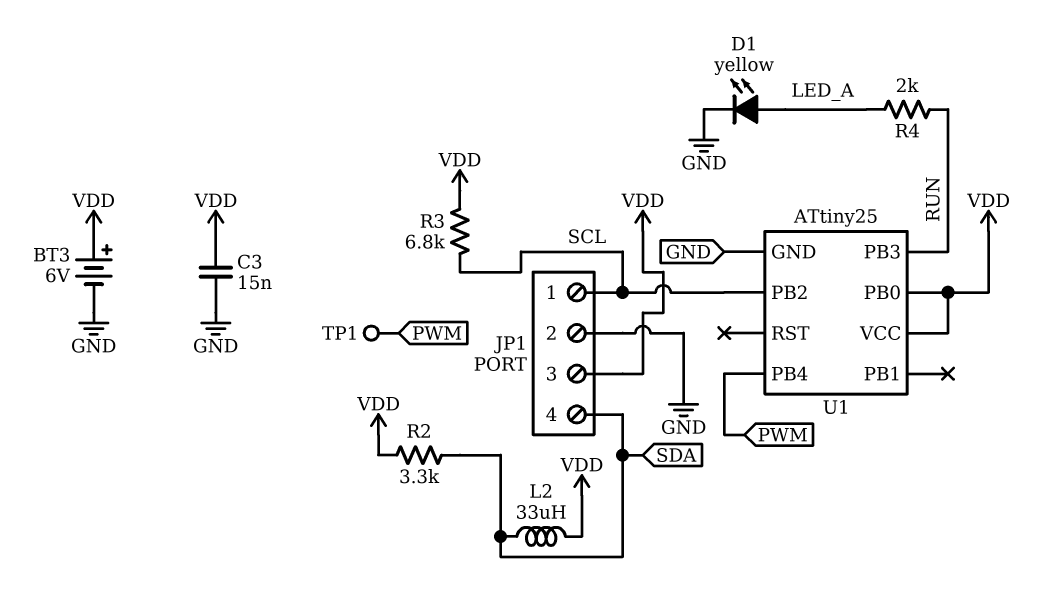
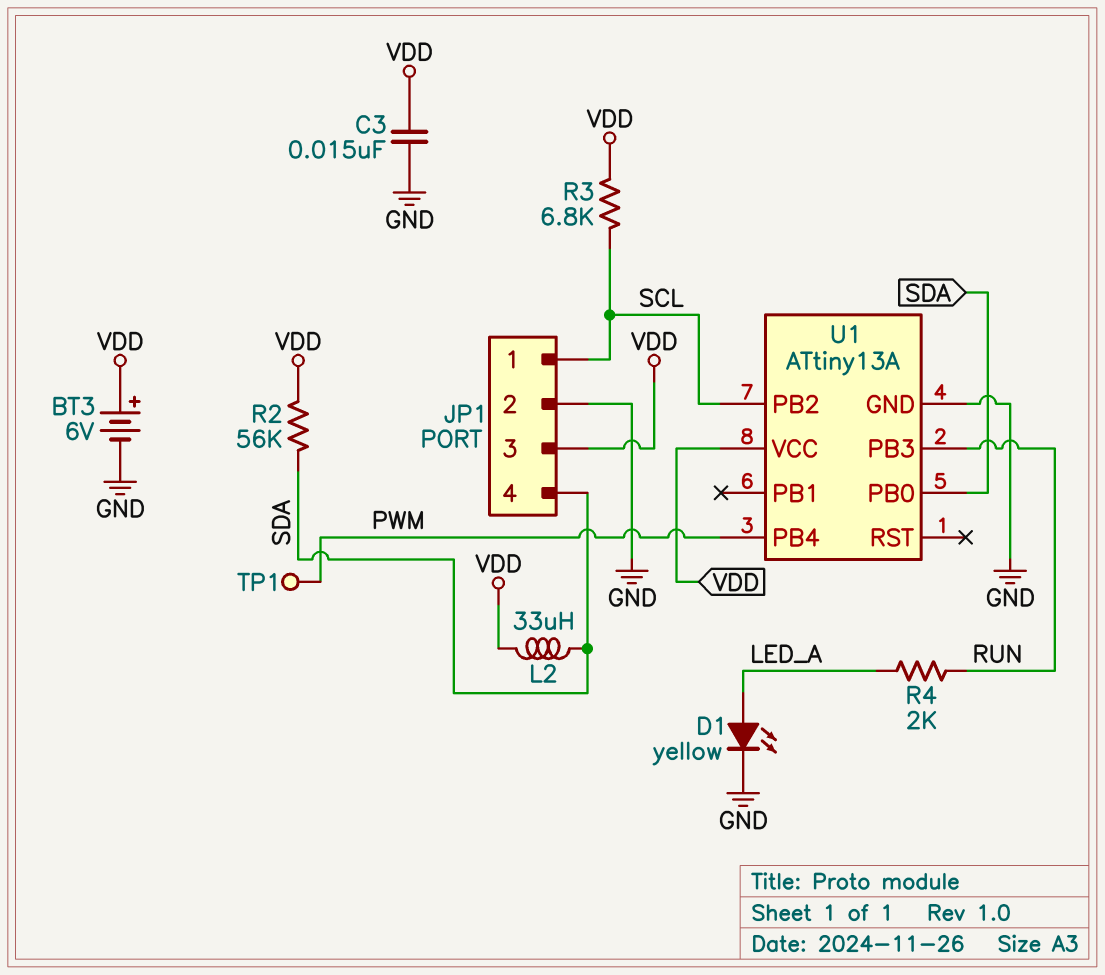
R2: 3.3k (SDA, VDD) -> 56k (SDA, VDD)
U1: ATtiny25 -> ATtiny13A
U1 pin PB0: VDD -> SDA

